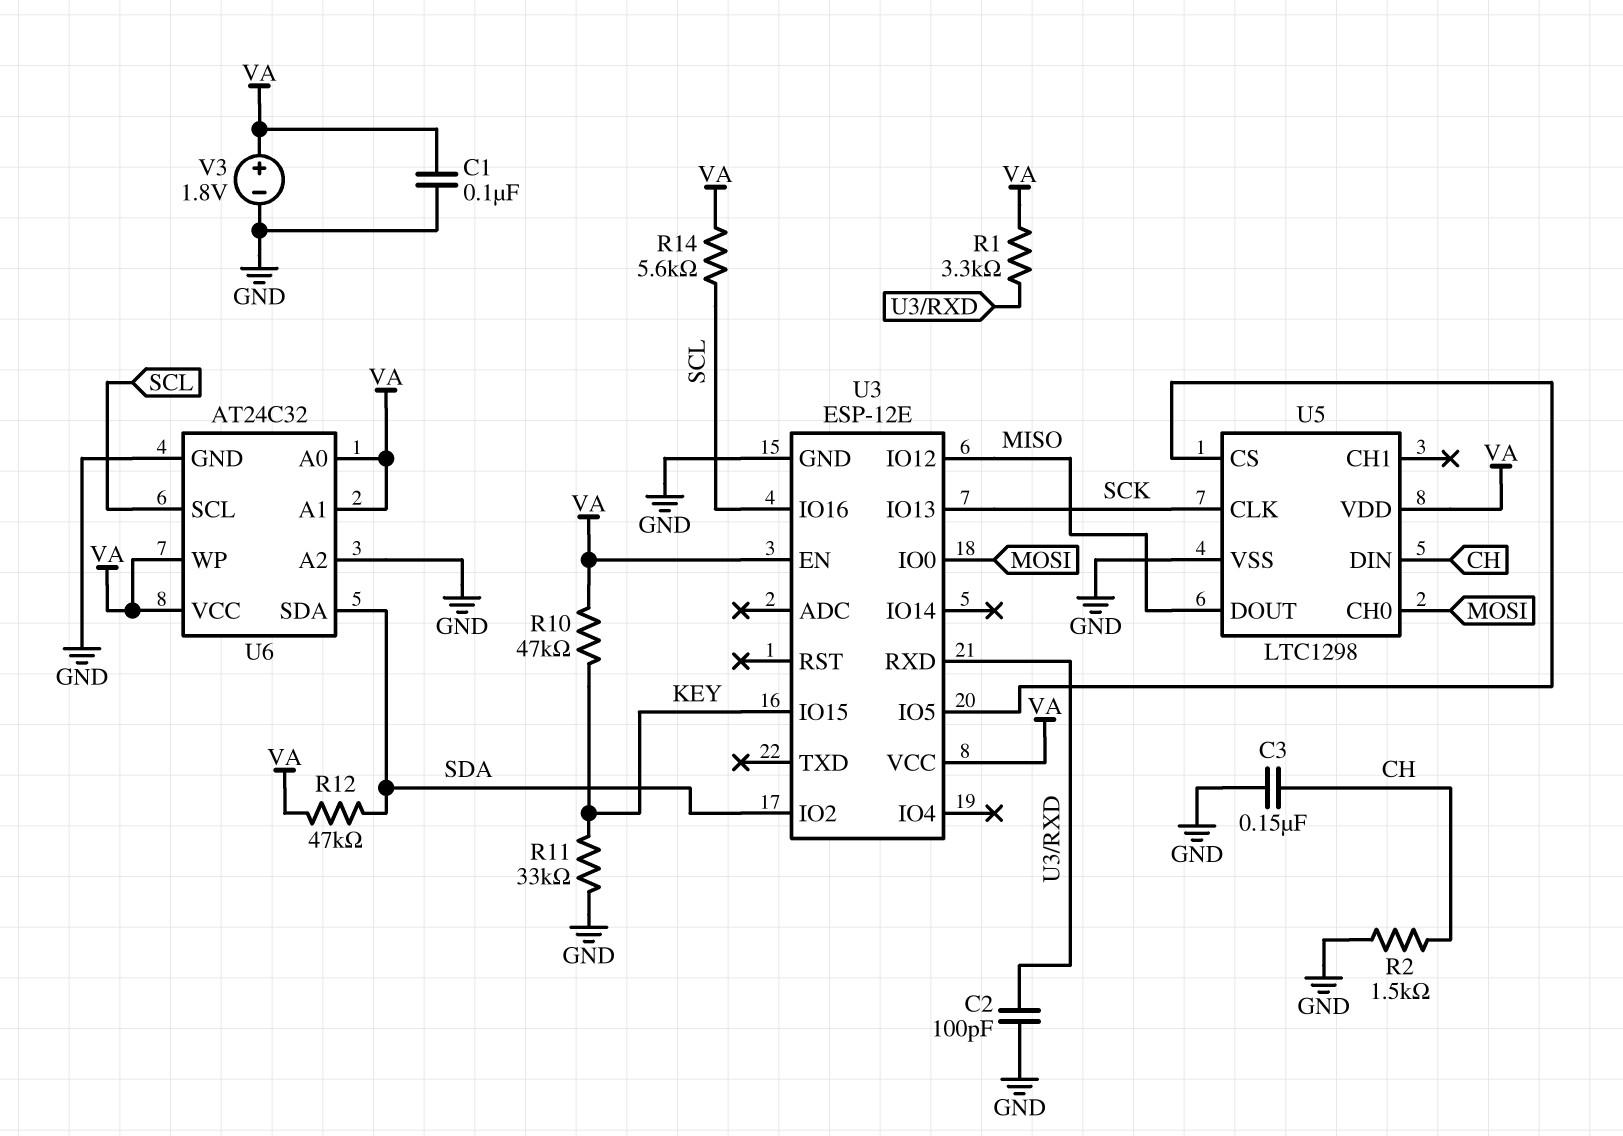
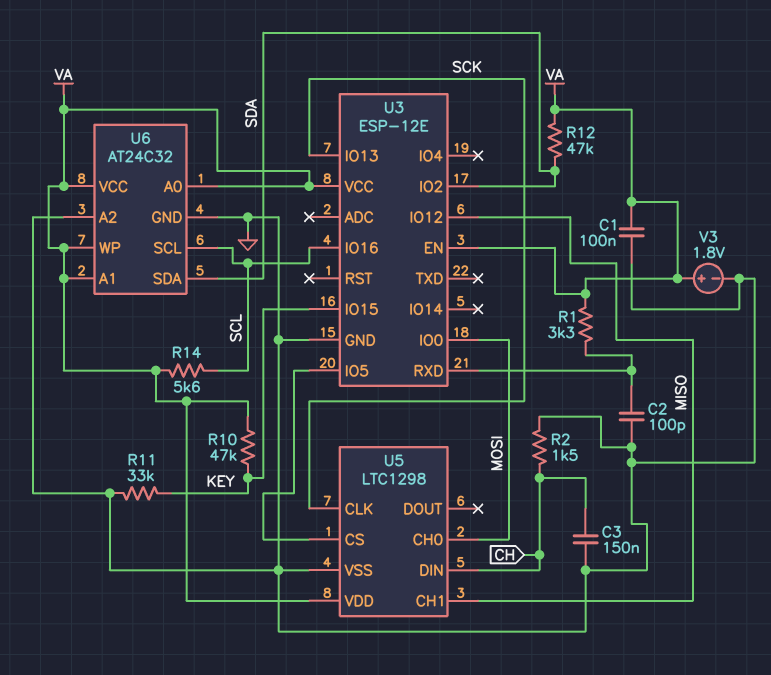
U5 pin CH1: none -> MISO
U5 pin DOUT: MISO -> none

